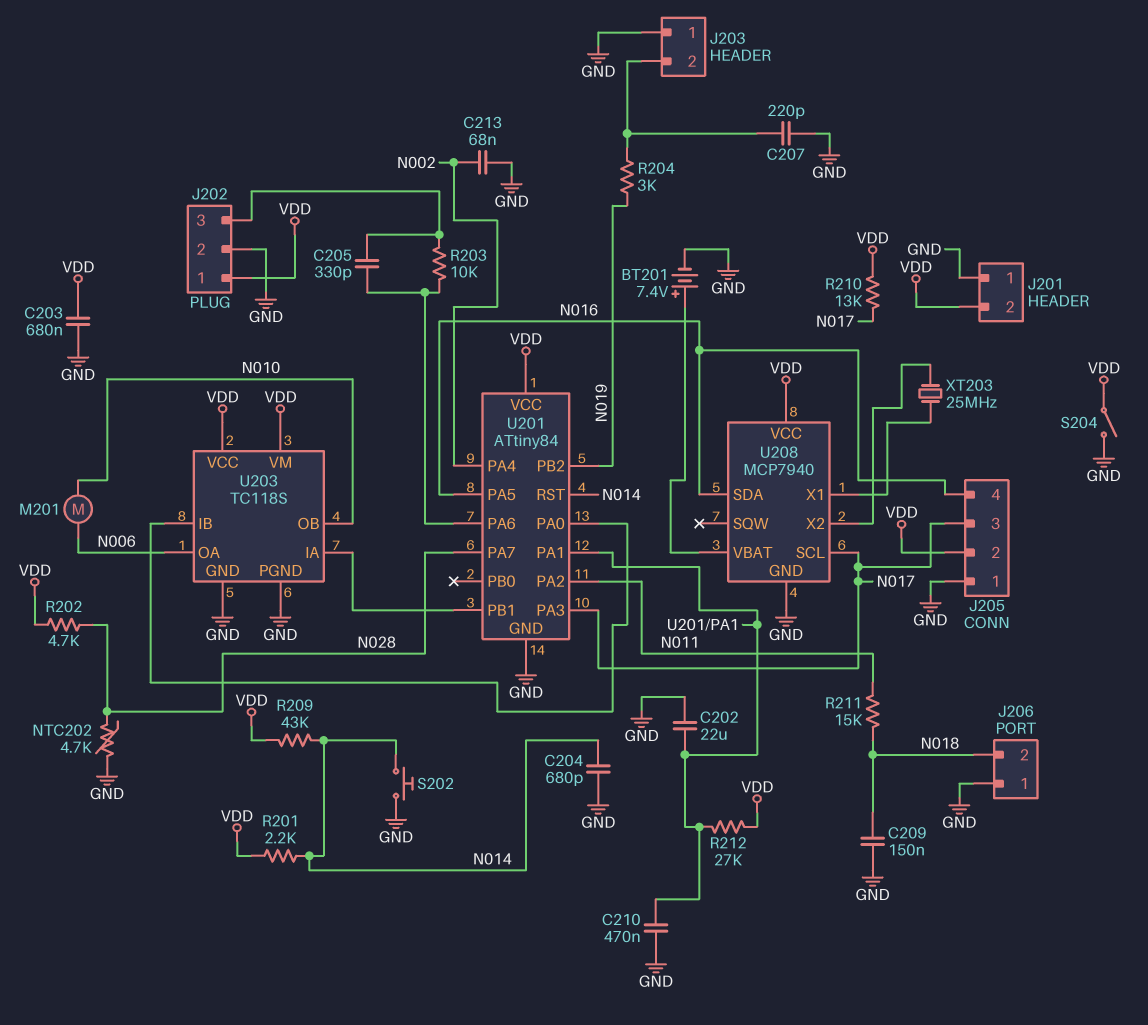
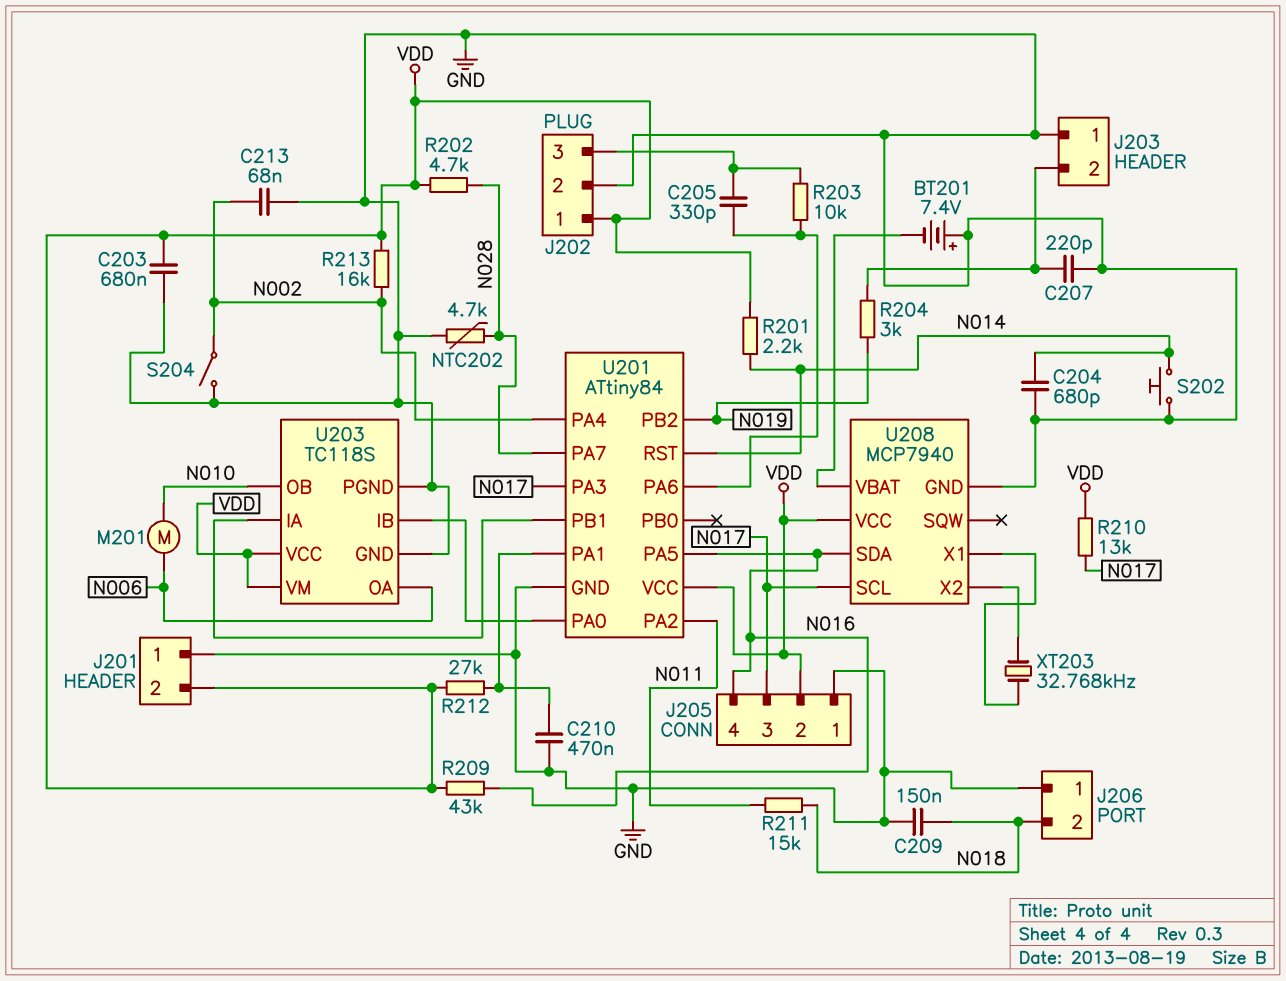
BT201: 7.4V (plus U208/VBAT, minus GND) -> 7.4V (plus GND, minus U208/VBAT)
C202: 22uF (GND, U201/PA1) -> none
R209: 43k (N014, VDD) -> 43k (N016, VDD)
R213: none -> 16k (N002, VDD)
S204: switch (GND, VDD) -> switch (GND, N002)
XT203: 25MHz (U208/X1, U208/X2) -> 32.768kHz (U208/X1, U208/X2)

